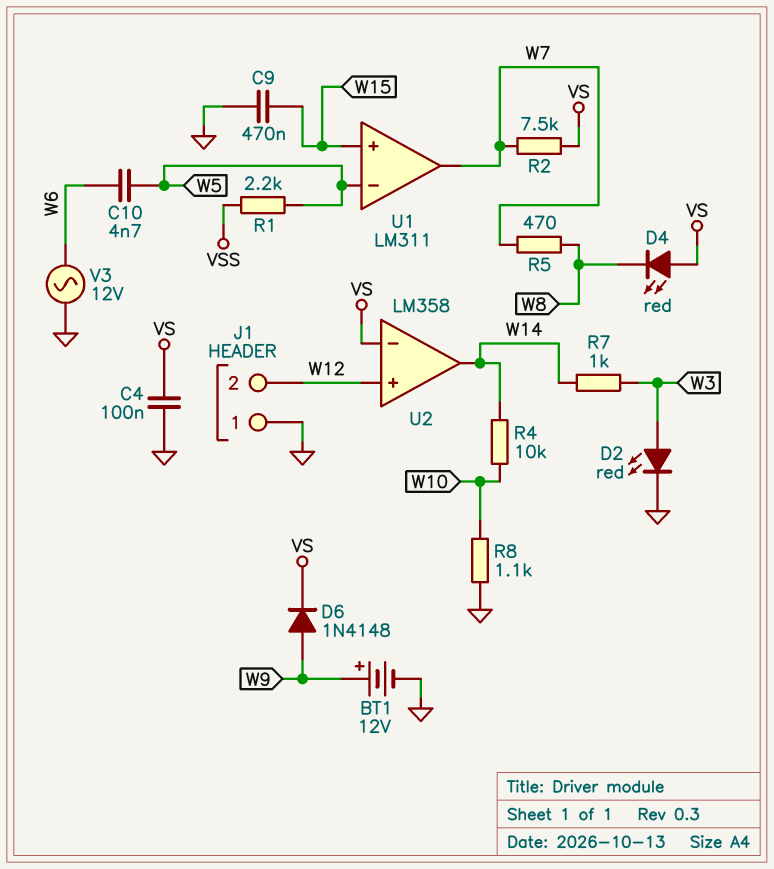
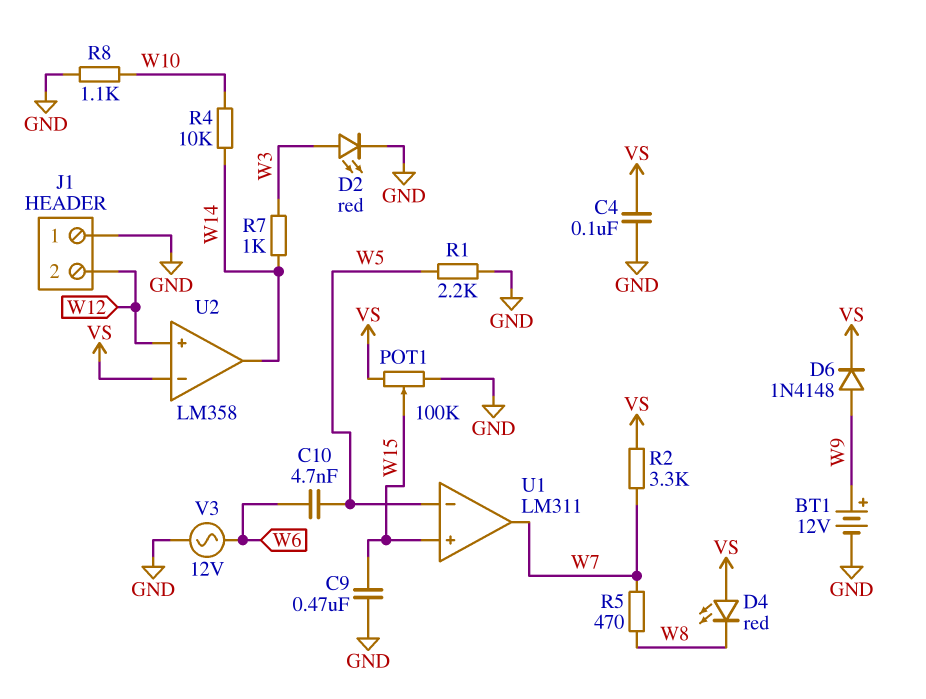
POT1: none -> 100k (GND, VS, wiper W15)
R1: 2.2k (VSS, W5) -> 2.2k (GND, W5)
R2: 7.5k (VS, W7) -> 3.3k (VS, W7)

